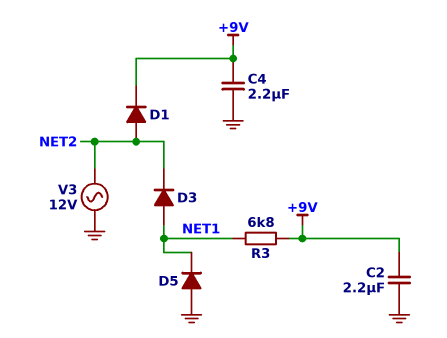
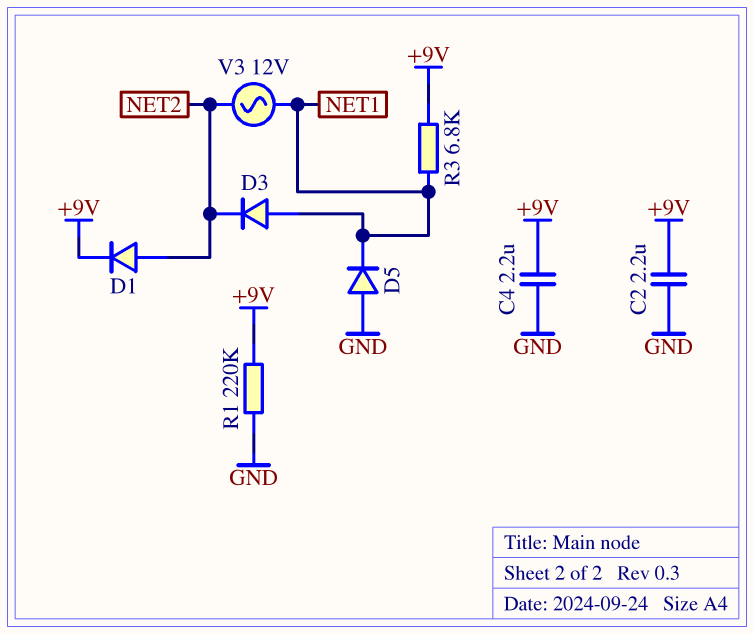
R1: none -> 220k (+9V, GND)
V3: AC 12V (GND, NET2) -> AC 12V (NET1, NET2)

